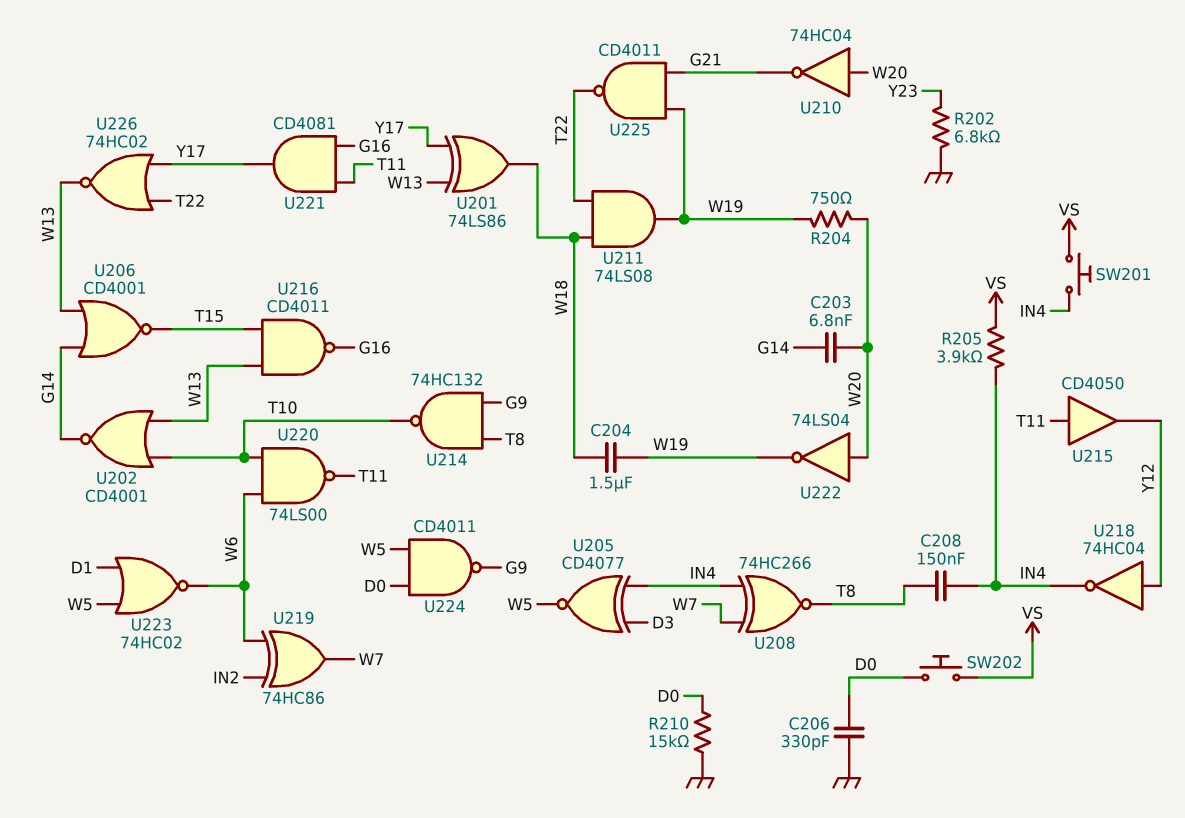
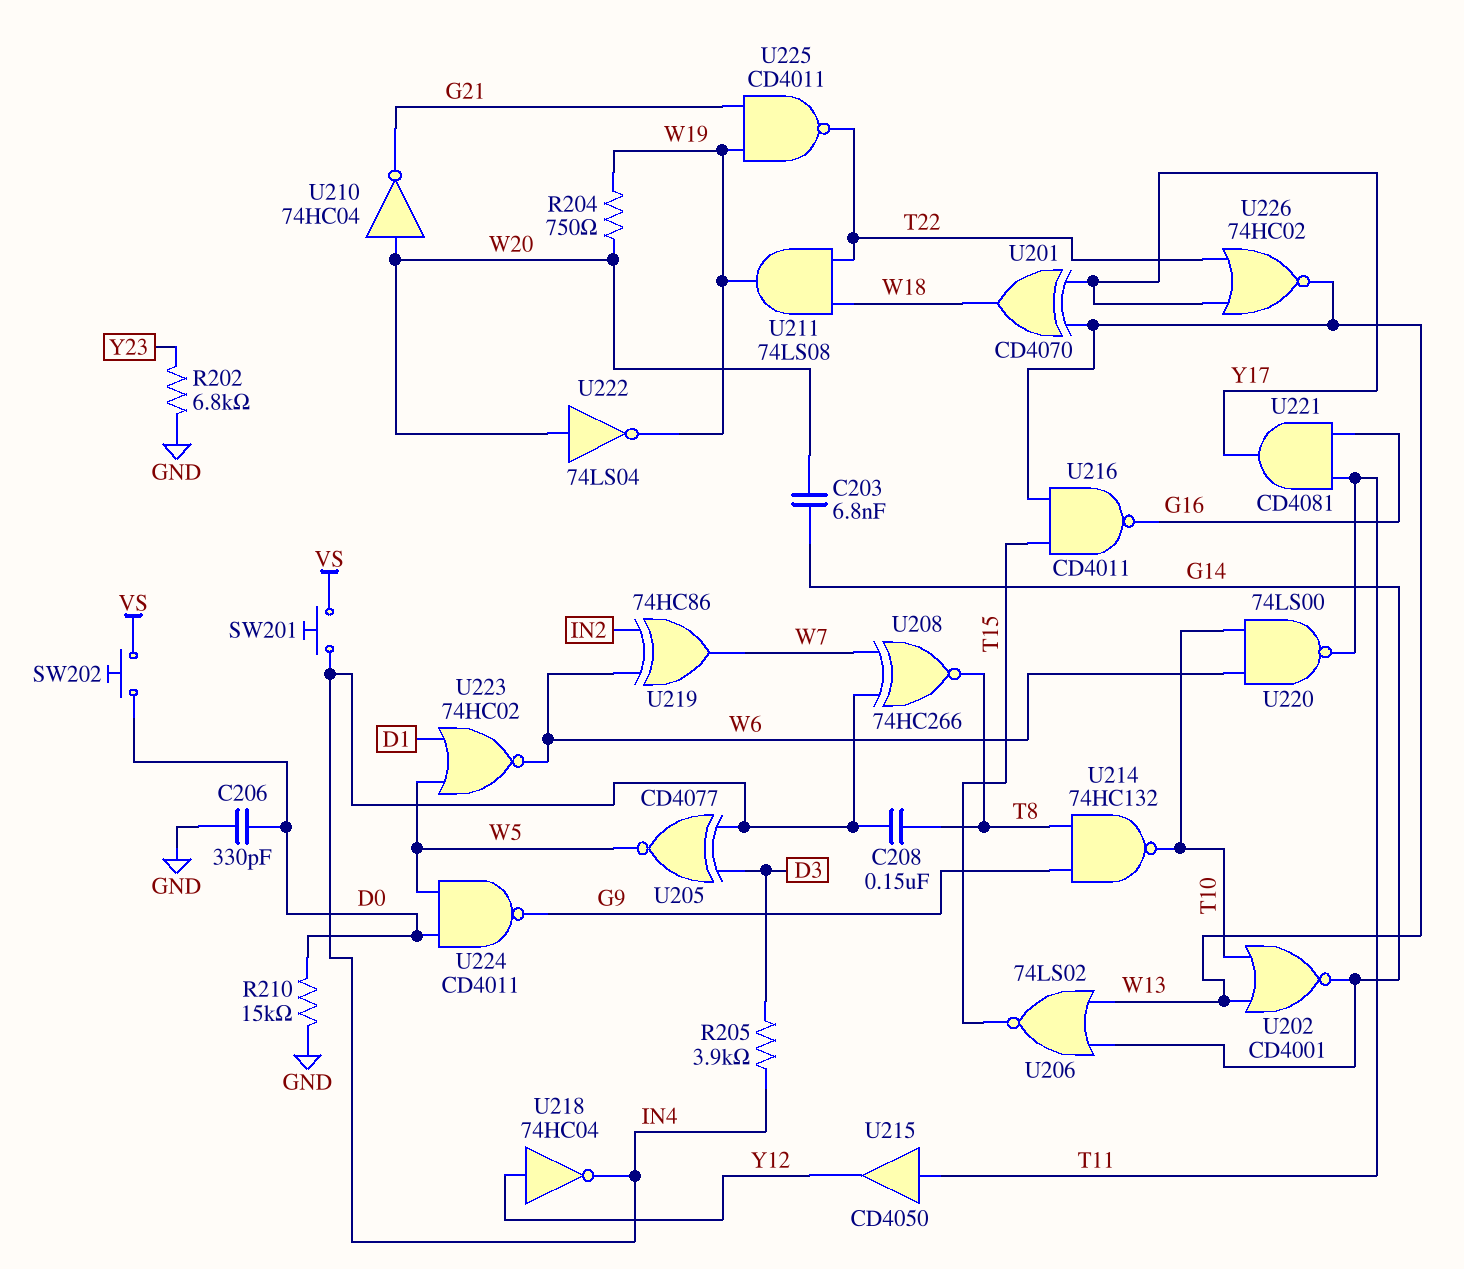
C204: 1.5uF (W18, W19) -> none
R205: 3.9k (IN4, VS) -> 3.9k (D3, IN4)
U201: XOR 74LS86 (in W13, in Y17, out W18) -> XOR CD4070 (in W13, in Y17, out W18)
U206: NOR CD4001 (in G14, in W13, out T15) -> NOR 74LS02 (in G14, in W13, out T15)

